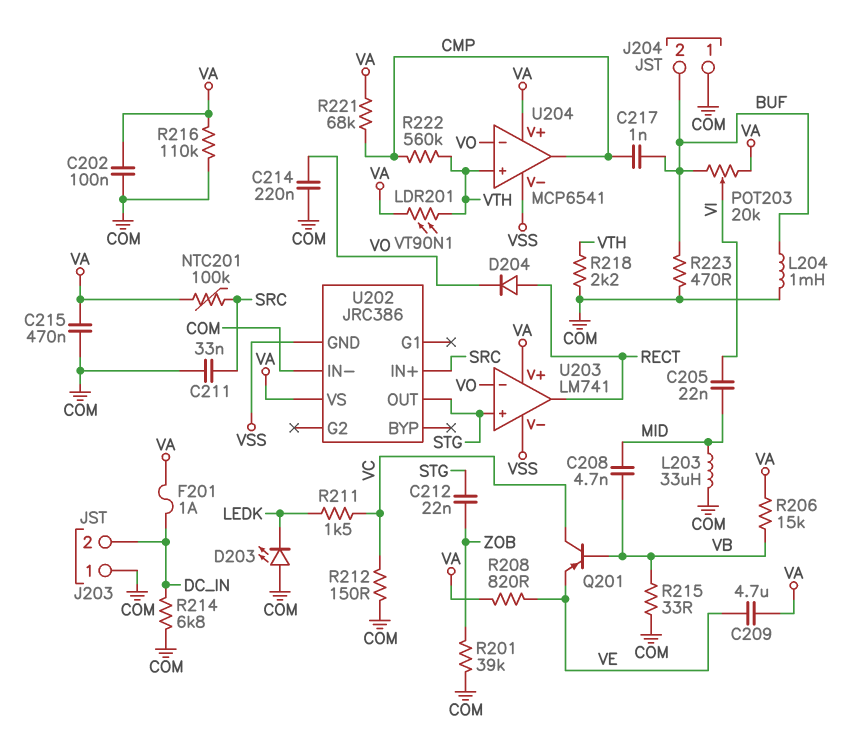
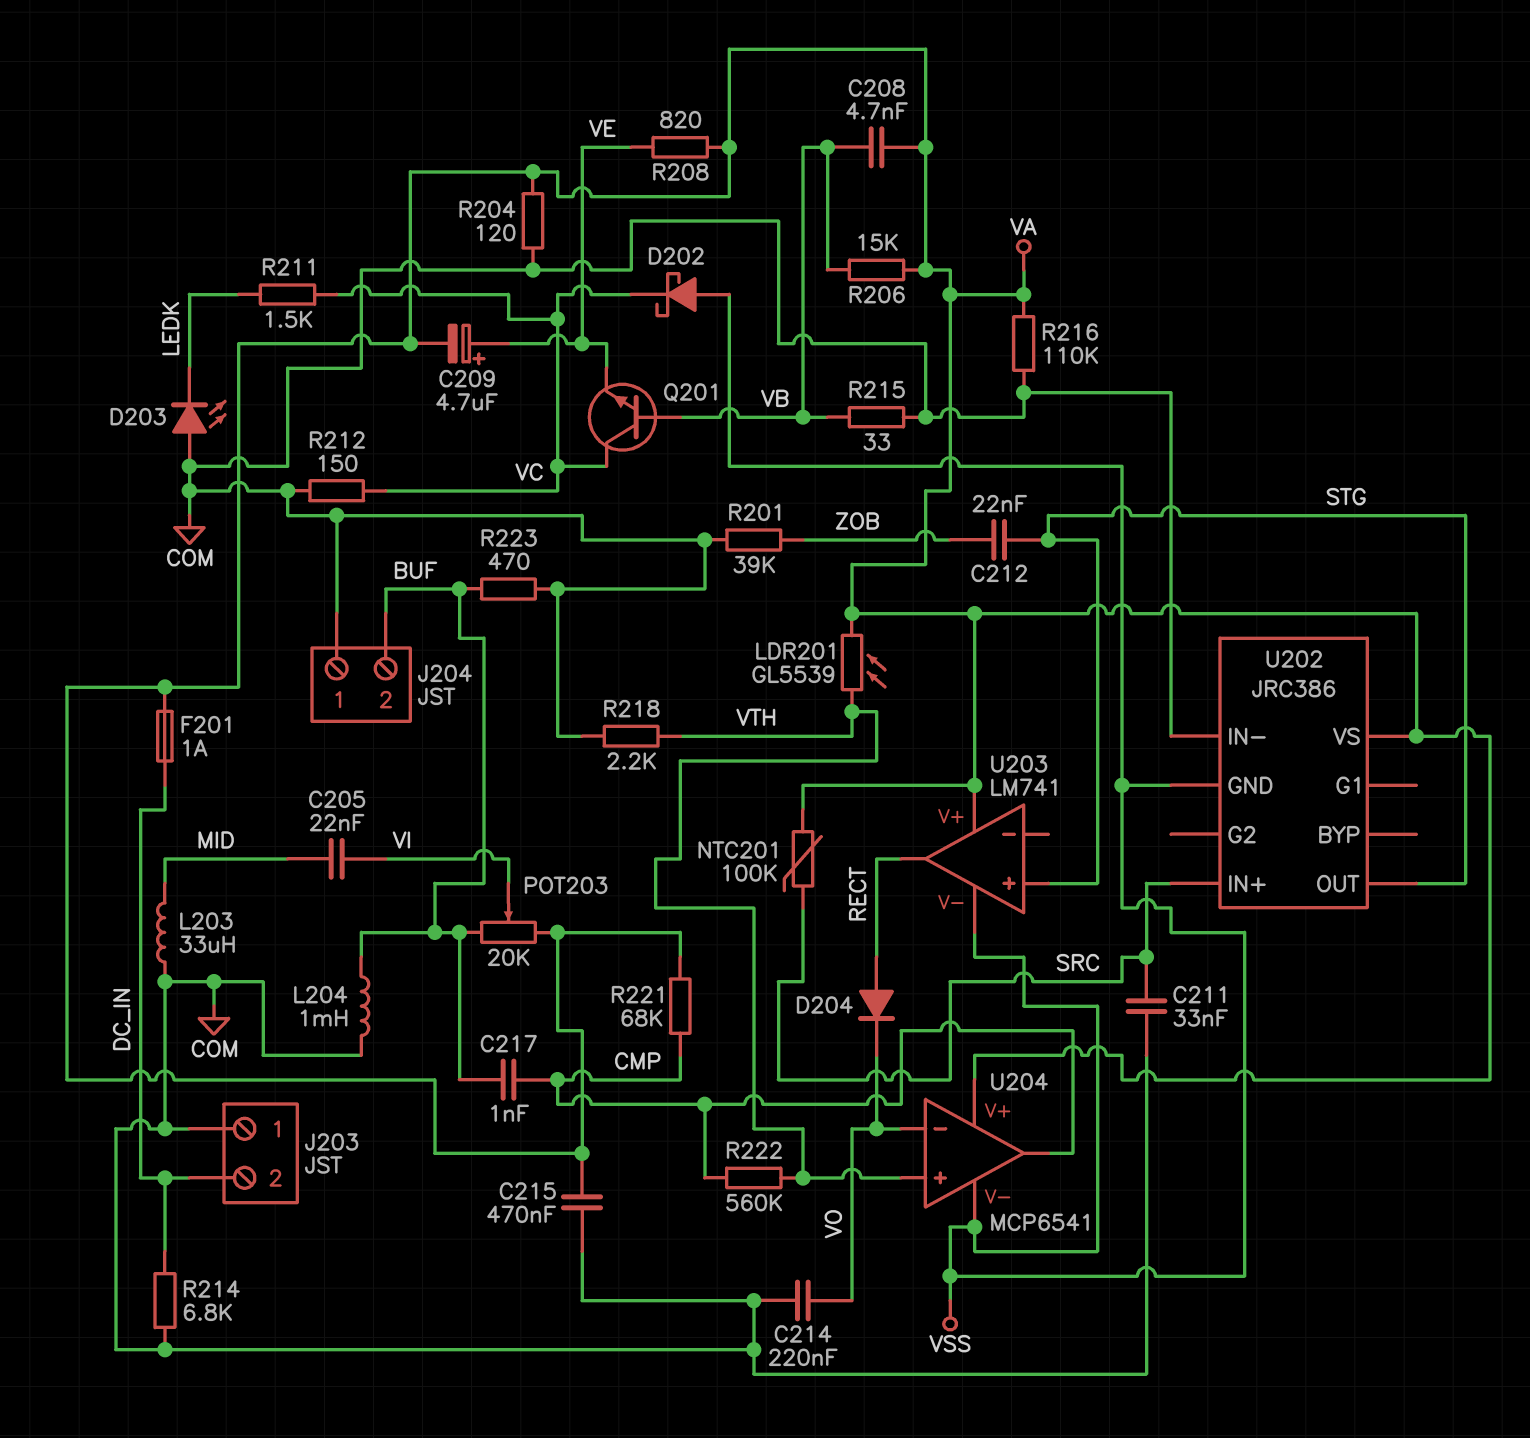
C202: 100nF (COM, VA) -> none
C208: 4.7nF (MID, VB) -> 4.7nF (VA, VB)
C209: 4.7uF (VA, VE) -> 4.7uF (plus VE, minus VA)
D202: none -> schottky (A VSS, K VC)
LDR201: VT90N1 (VA, VTH) -> GL5539 (VA, VTH)
Q201: PNP (B VB, C VC, E VE) -> NPN (B VB, C VC, E VE)
R204: none -> 120 (COM, VA)
U203 pin in-: VO -> none

